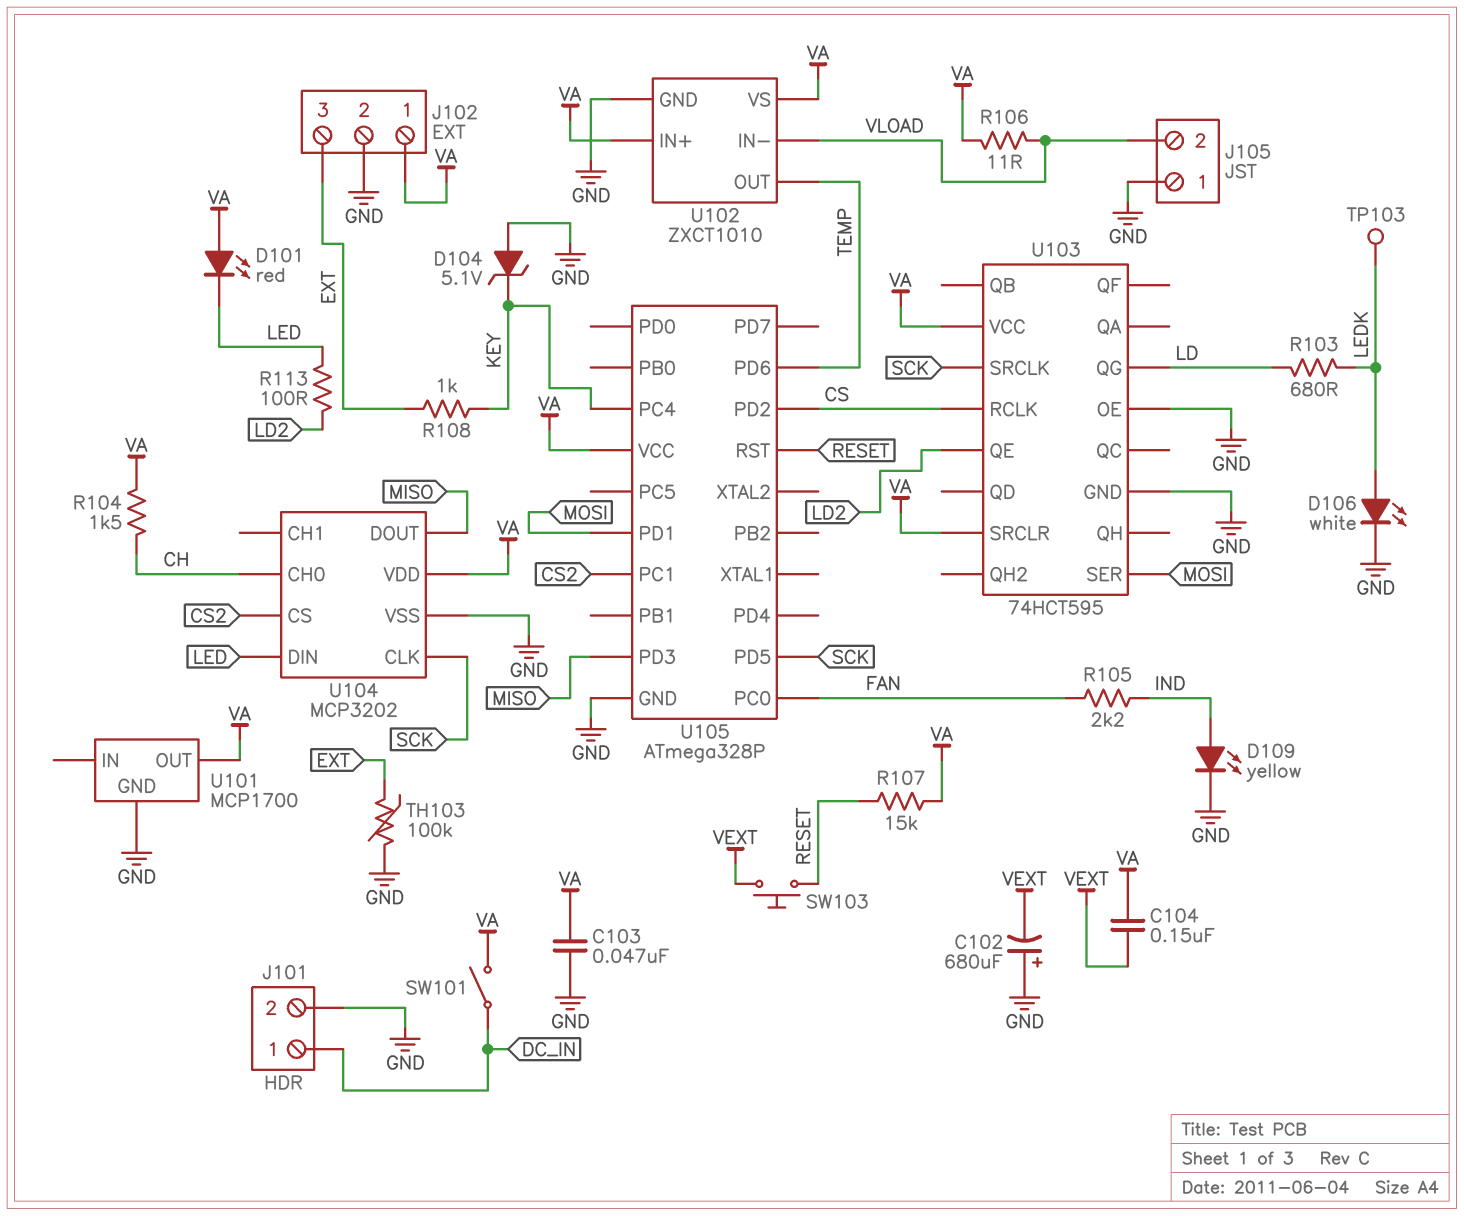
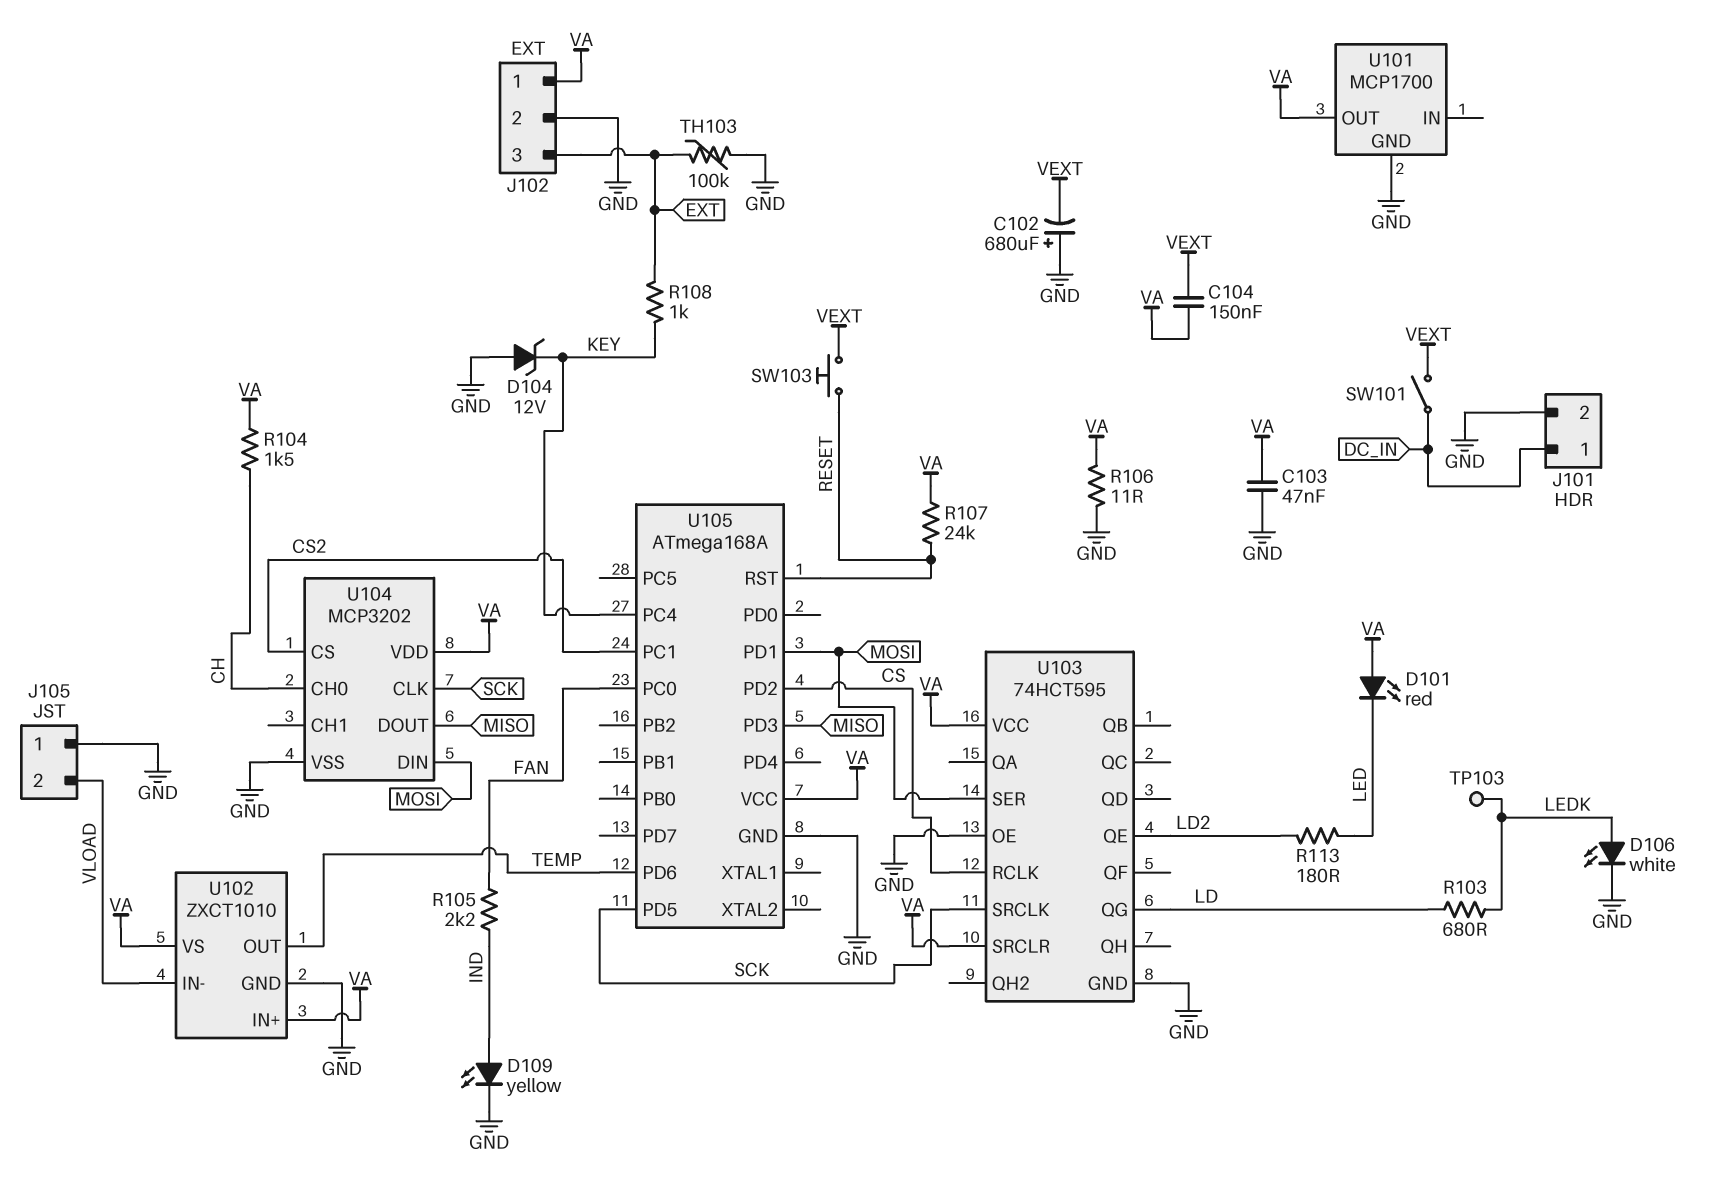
D104: zener 5.1V (A GND, K KEY) -> zener 12V (A GND, K KEY)
R106: 11 (VA, VLOAD) -> 11 (GND, VA)
R107: 15k (RESET, VA) -> 24k (RESET, VA)
R113: 100 (LD2, LED) -> 180 (LD2, LED)
SW101: switch (DC_IN, VA) -> switch (DC_IN, VEXT)
U104 pin DIN: LED -> MOSI
U105: ATmega328P -> ATmega168A

